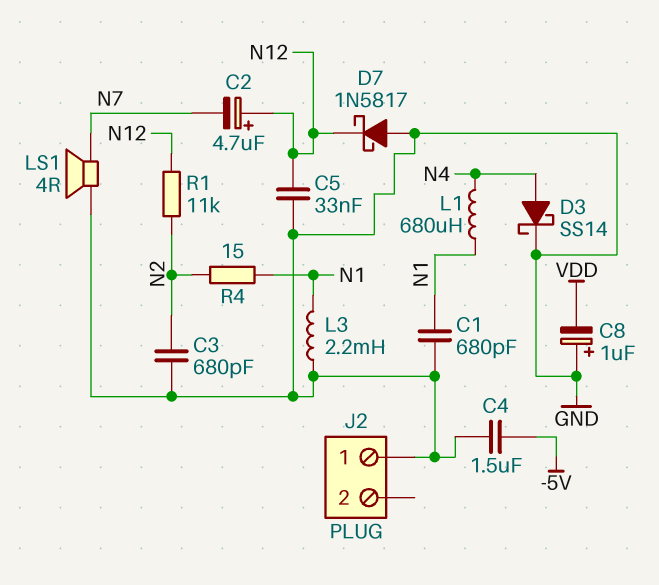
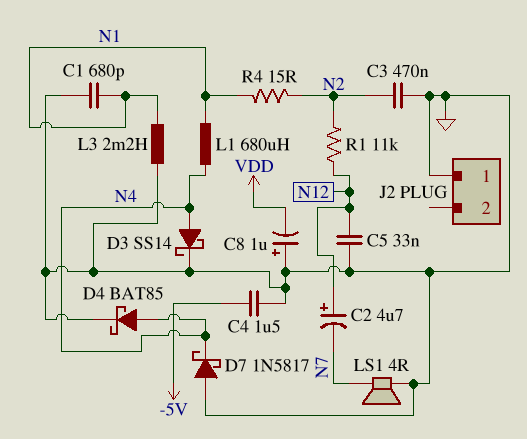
C3: 680pF (GND, N2) -> 470nF (GND, N2)
D4: none -> schottky BAT85 (A N4, K GND)
D7: schottky 1N5817 (A GND, K N12) -> schottky 1N5817 (A GND, K N4)

